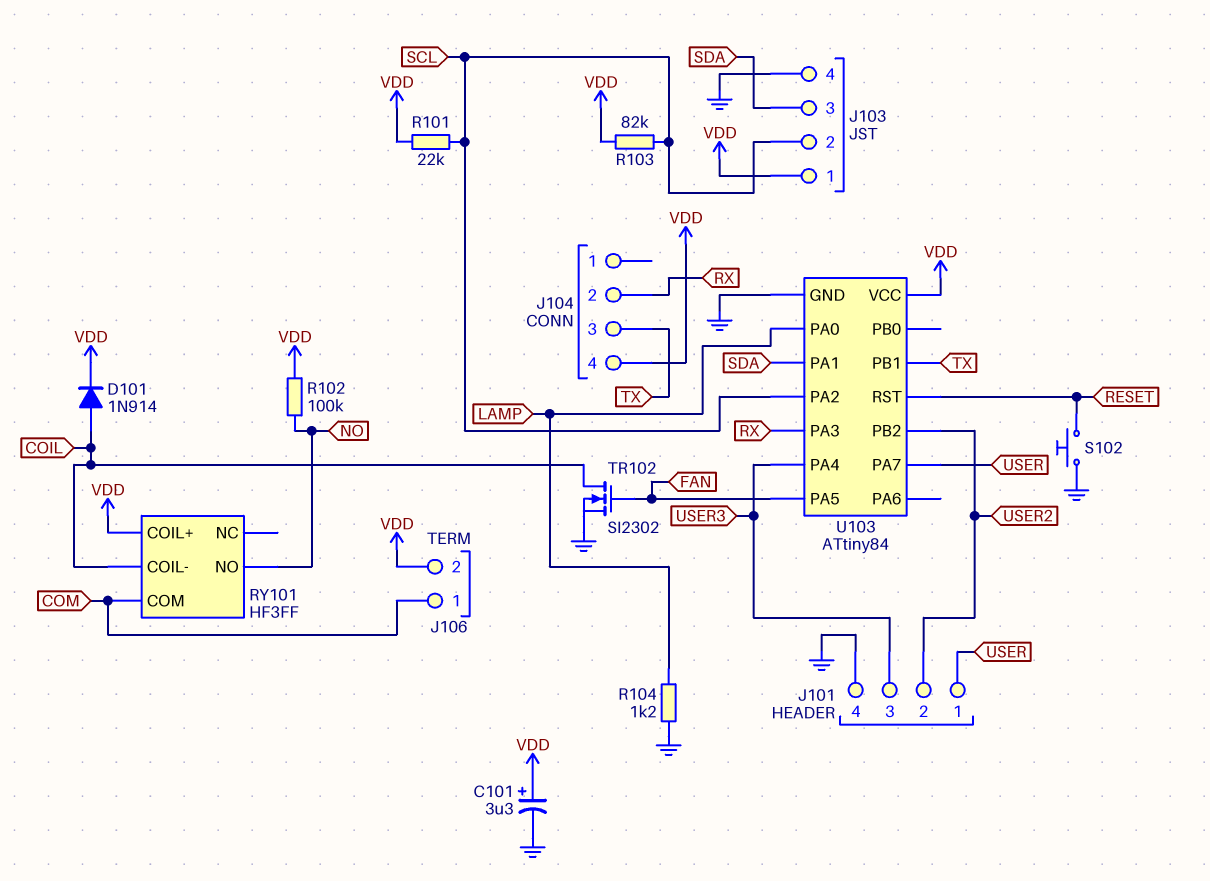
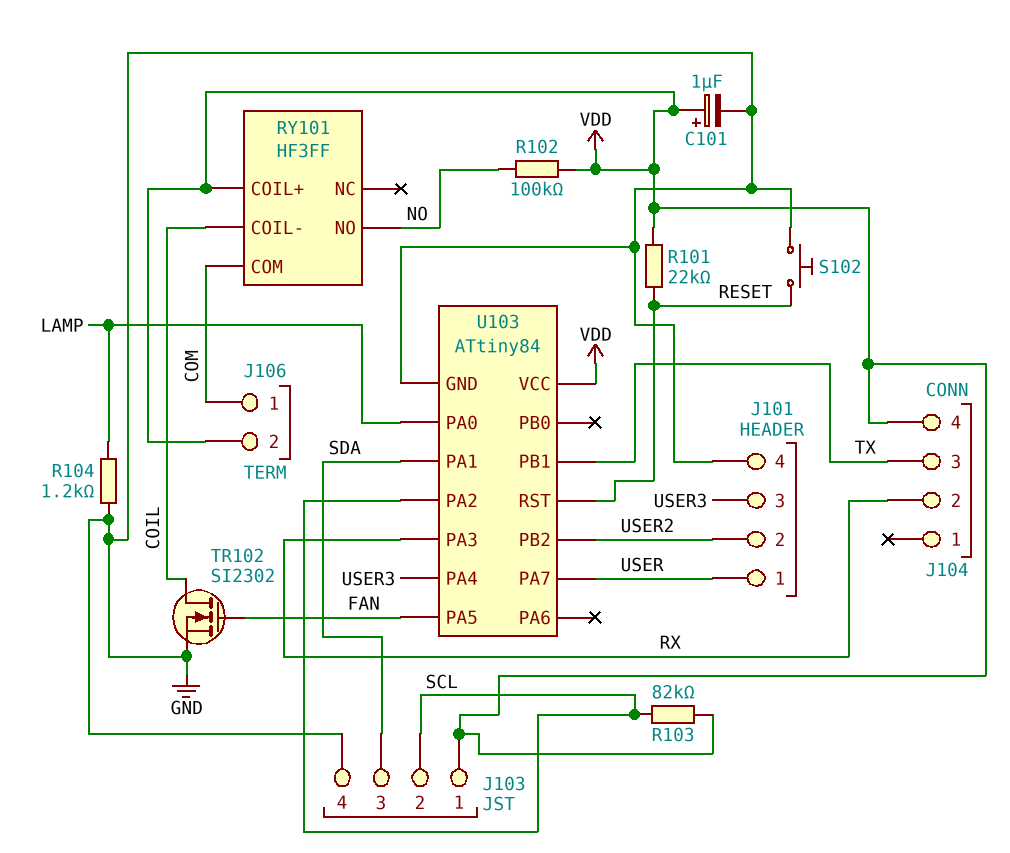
C101: 3.3uF (plus VDD, minus GND) -> 1uF (plus VDD, minus GND)
D101: diode 1N914 (A COIL, K VDD) -> none
R101: 22k (SCL, VDD) -> 22k (RESET, VDD)

